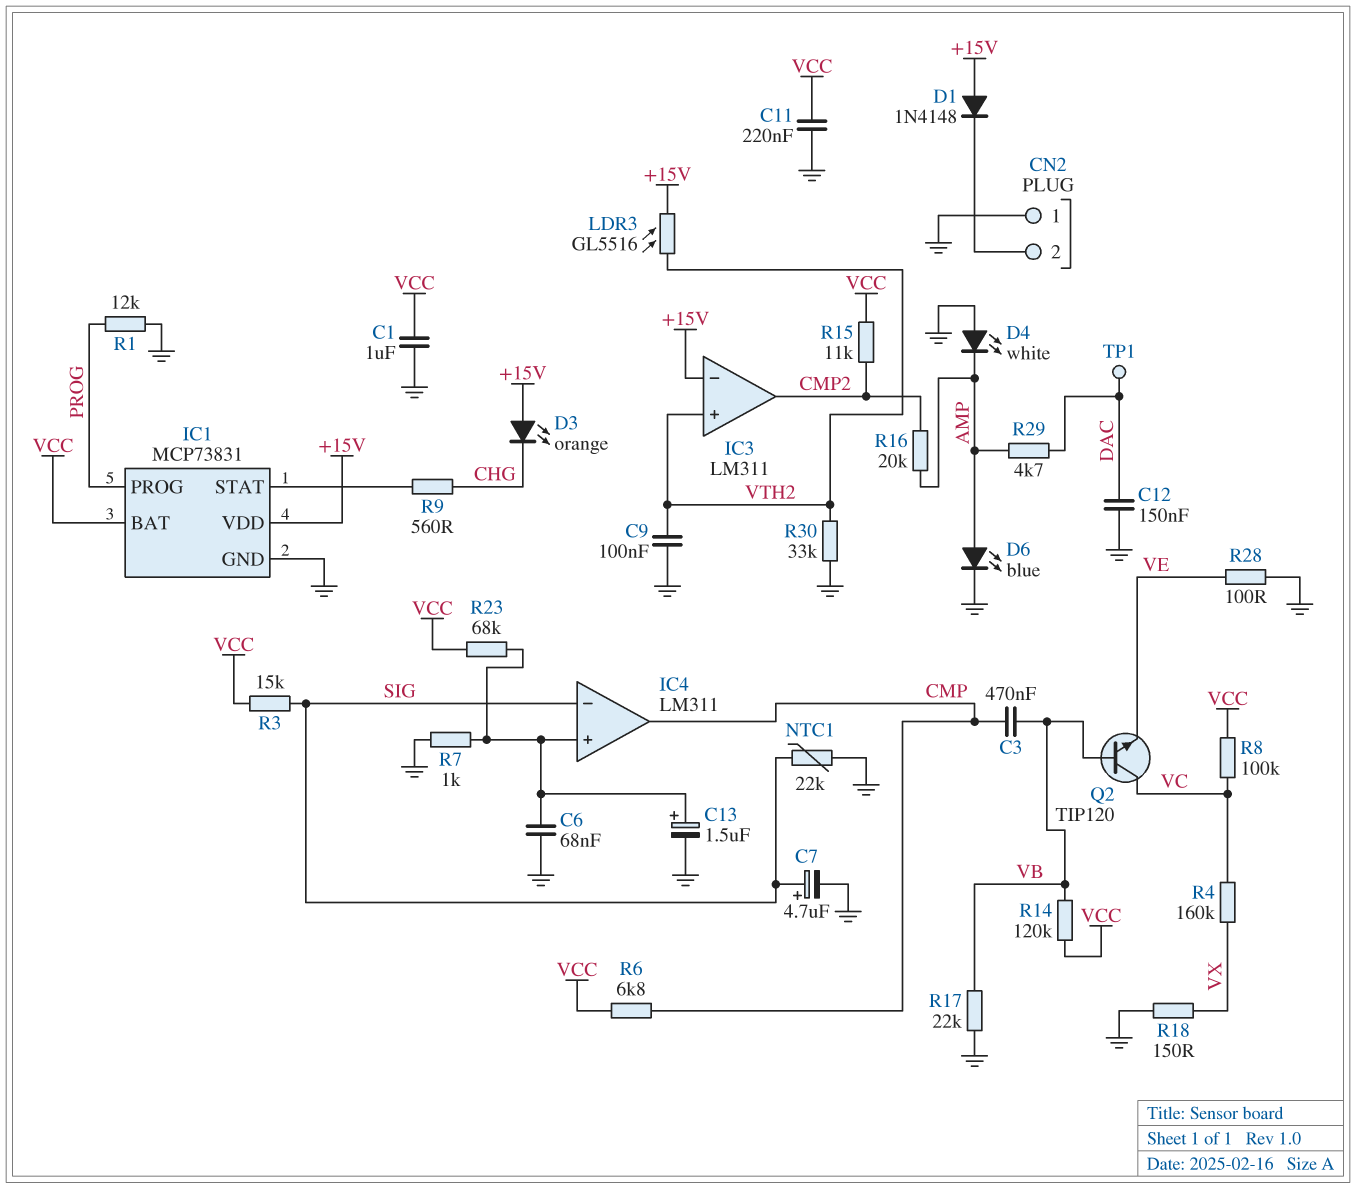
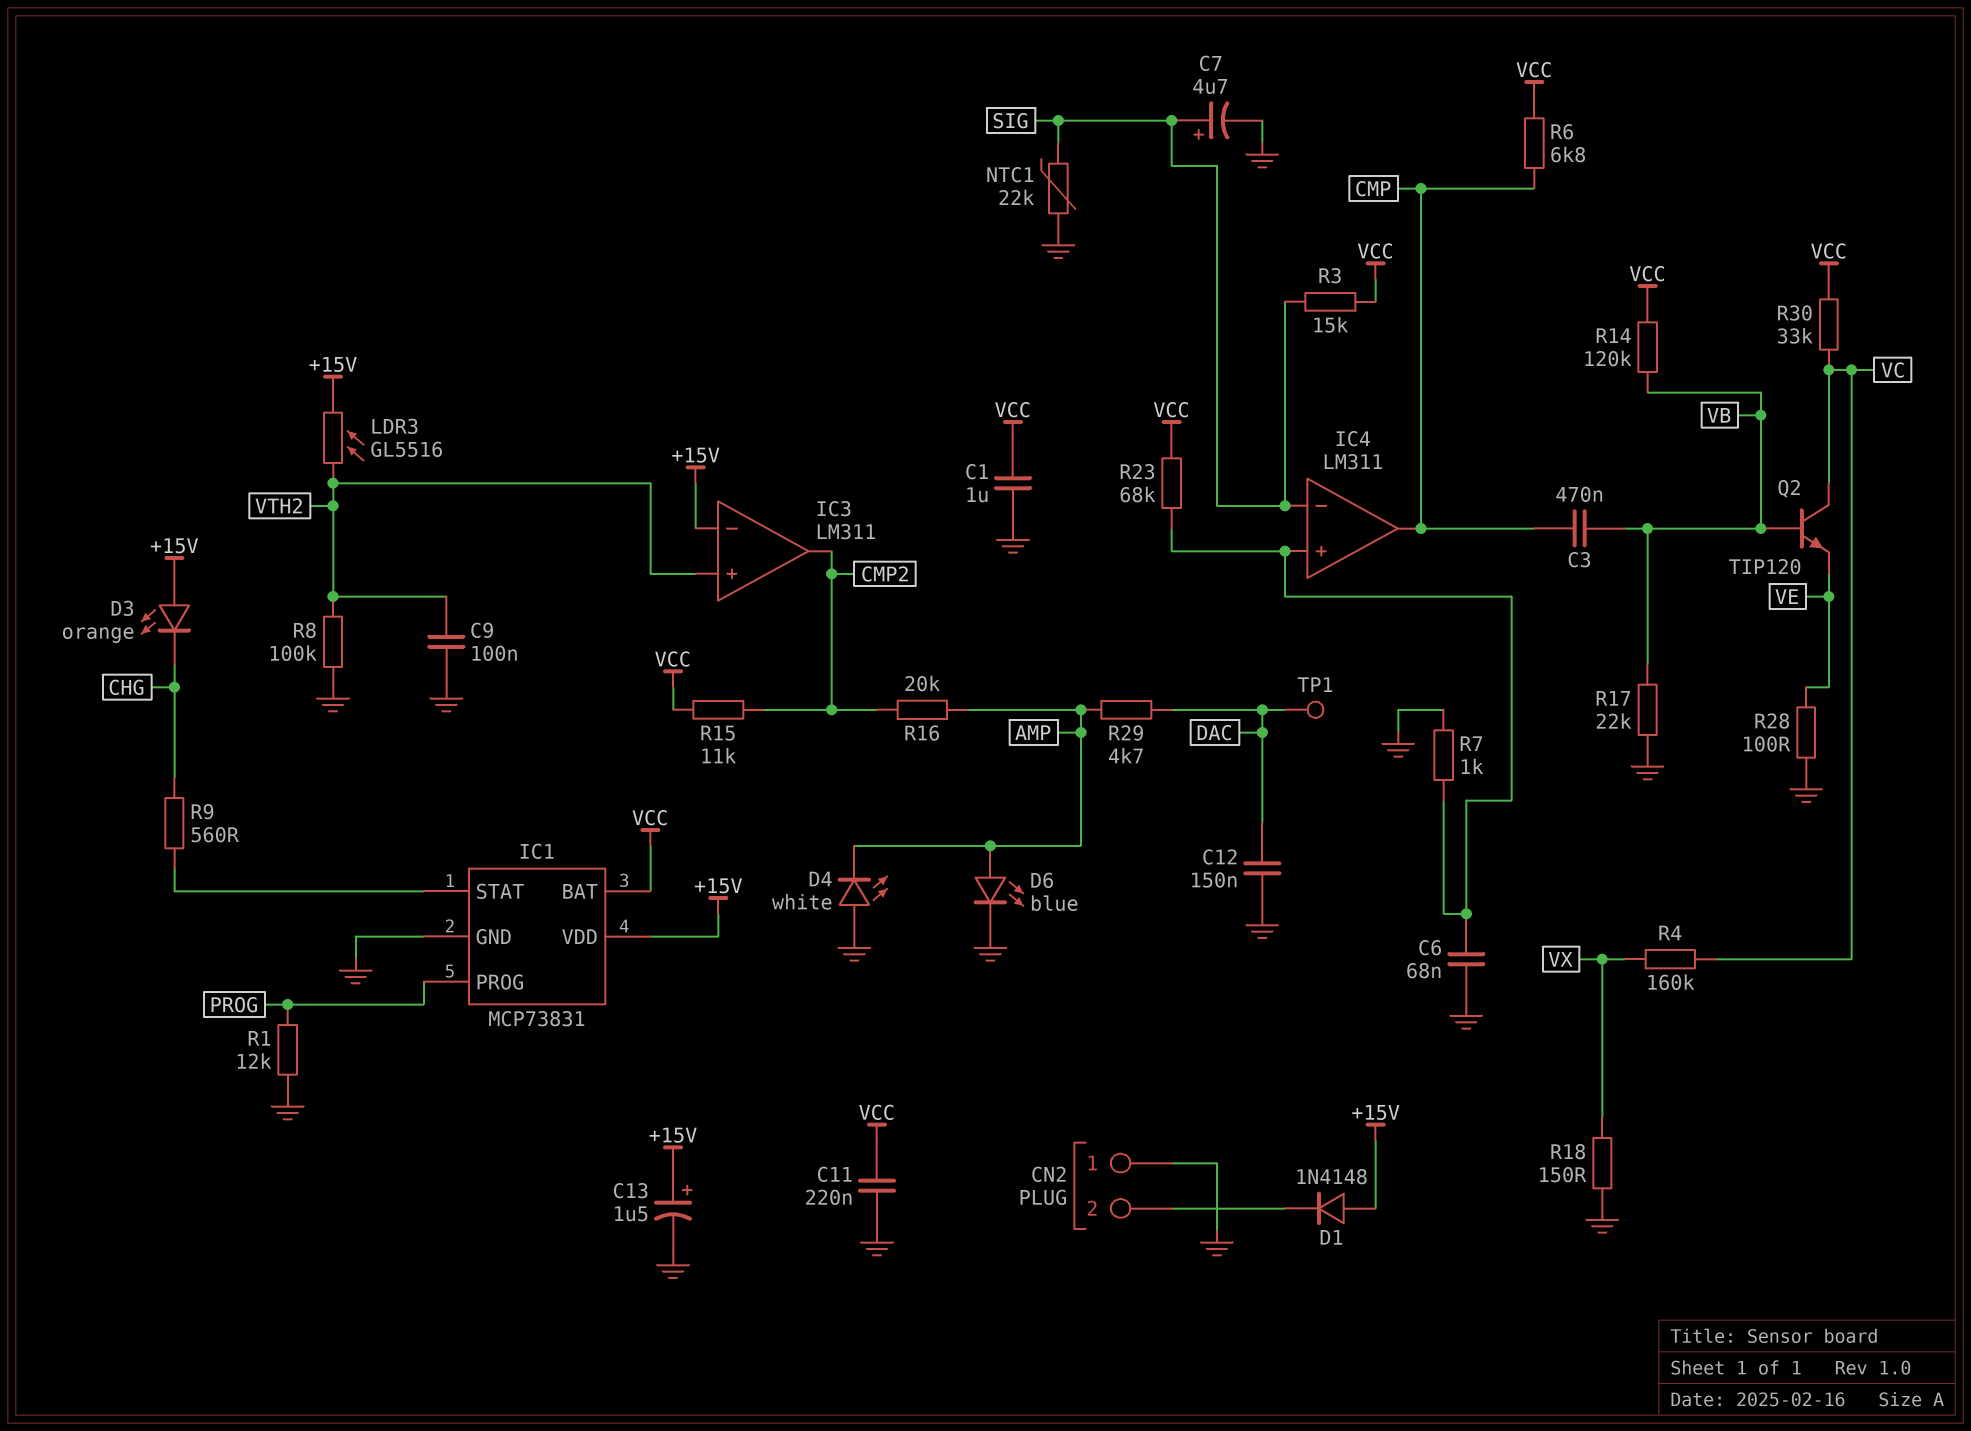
C13: 1.5uF (plus IC4/in+, minus GND) -> 1.5uF (plus +15V, minus GND)
R8: 100k (VC, VCC) -> 100k (GND, VTH2)
R30: 33k (GND, VTH2) -> 33k (VC, VCC)

